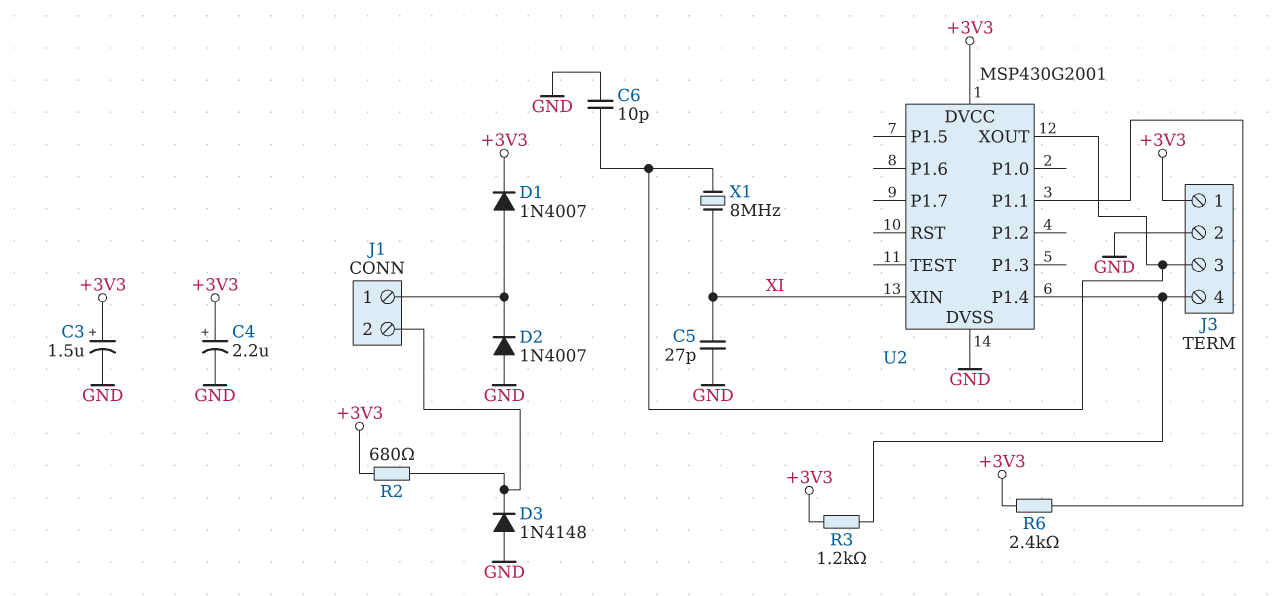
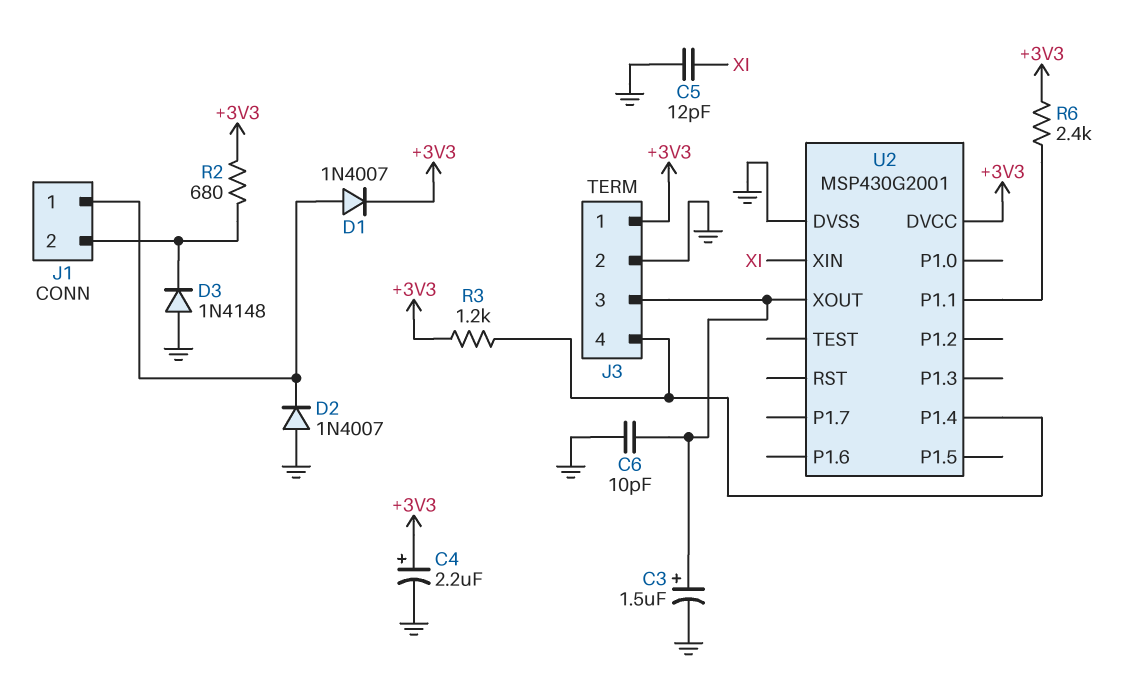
C3: 1.5uF (plus +3V3, minus GND) -> 1.5uF (plus J3/3, minus GND)
C5: 27pF (GND, XI) -> 12pF (GND, XI)
X1: 8MHz (J3/3, XI) -> none

